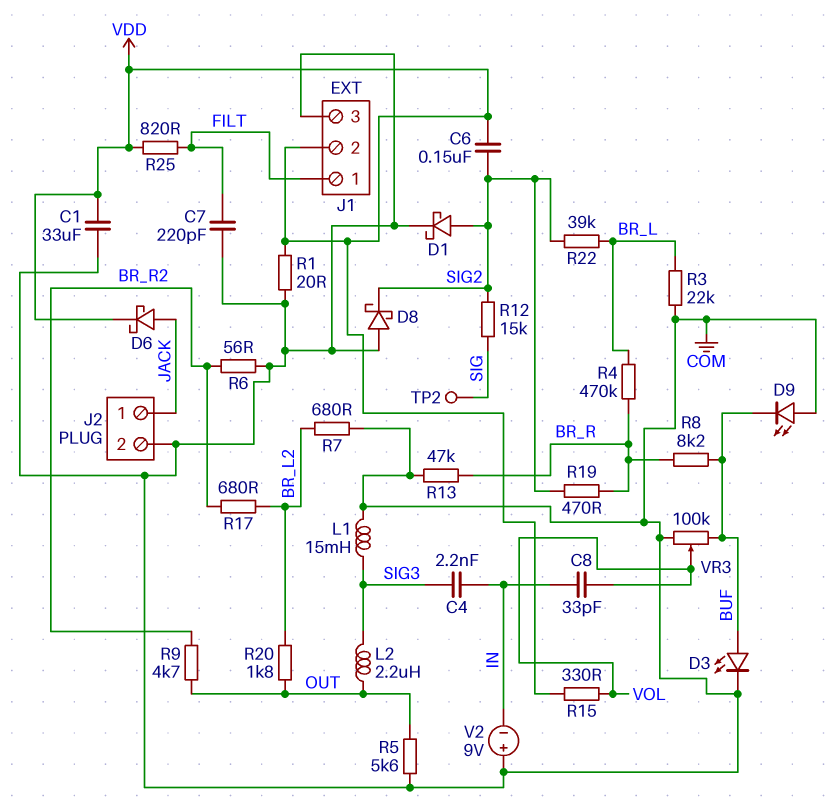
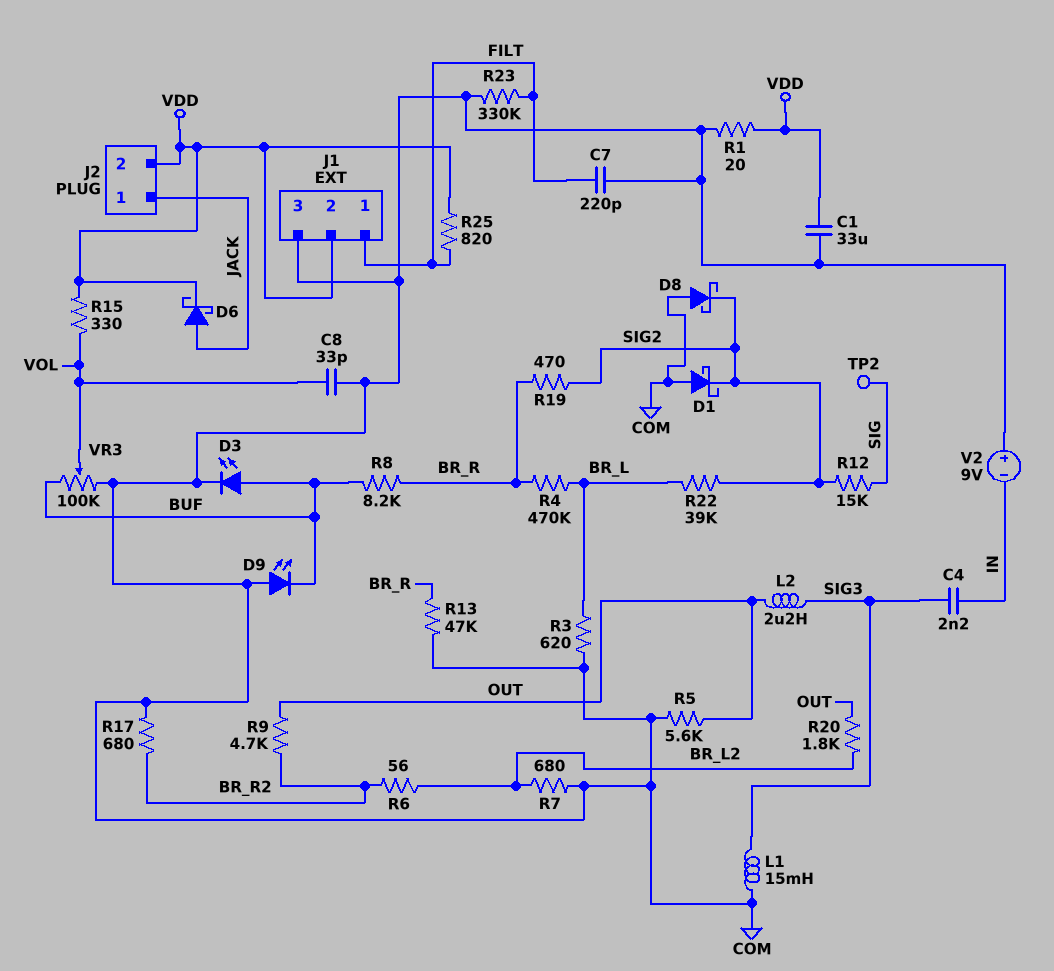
C6: 150nF (SIG2, VDD) -> none
C8: 33pF (IN, VOL) -> 33pF (COM, VOL)
D1: schottky (A SIG2, K COM) -> schottky (A COM, K SIG2)
J2 pin 2: COM -> VDD
R3: 22k (BR_L, COM) -> 620 (BR_L, COM)
R6: 56 (BR_R2, COM) -> 56 (BR_L2, BR_R2)
R17: 680 (BR_L2, BR_R2) -> 680 (BR_R2, COM)
R23: none -> 330k (COM, FILT)

